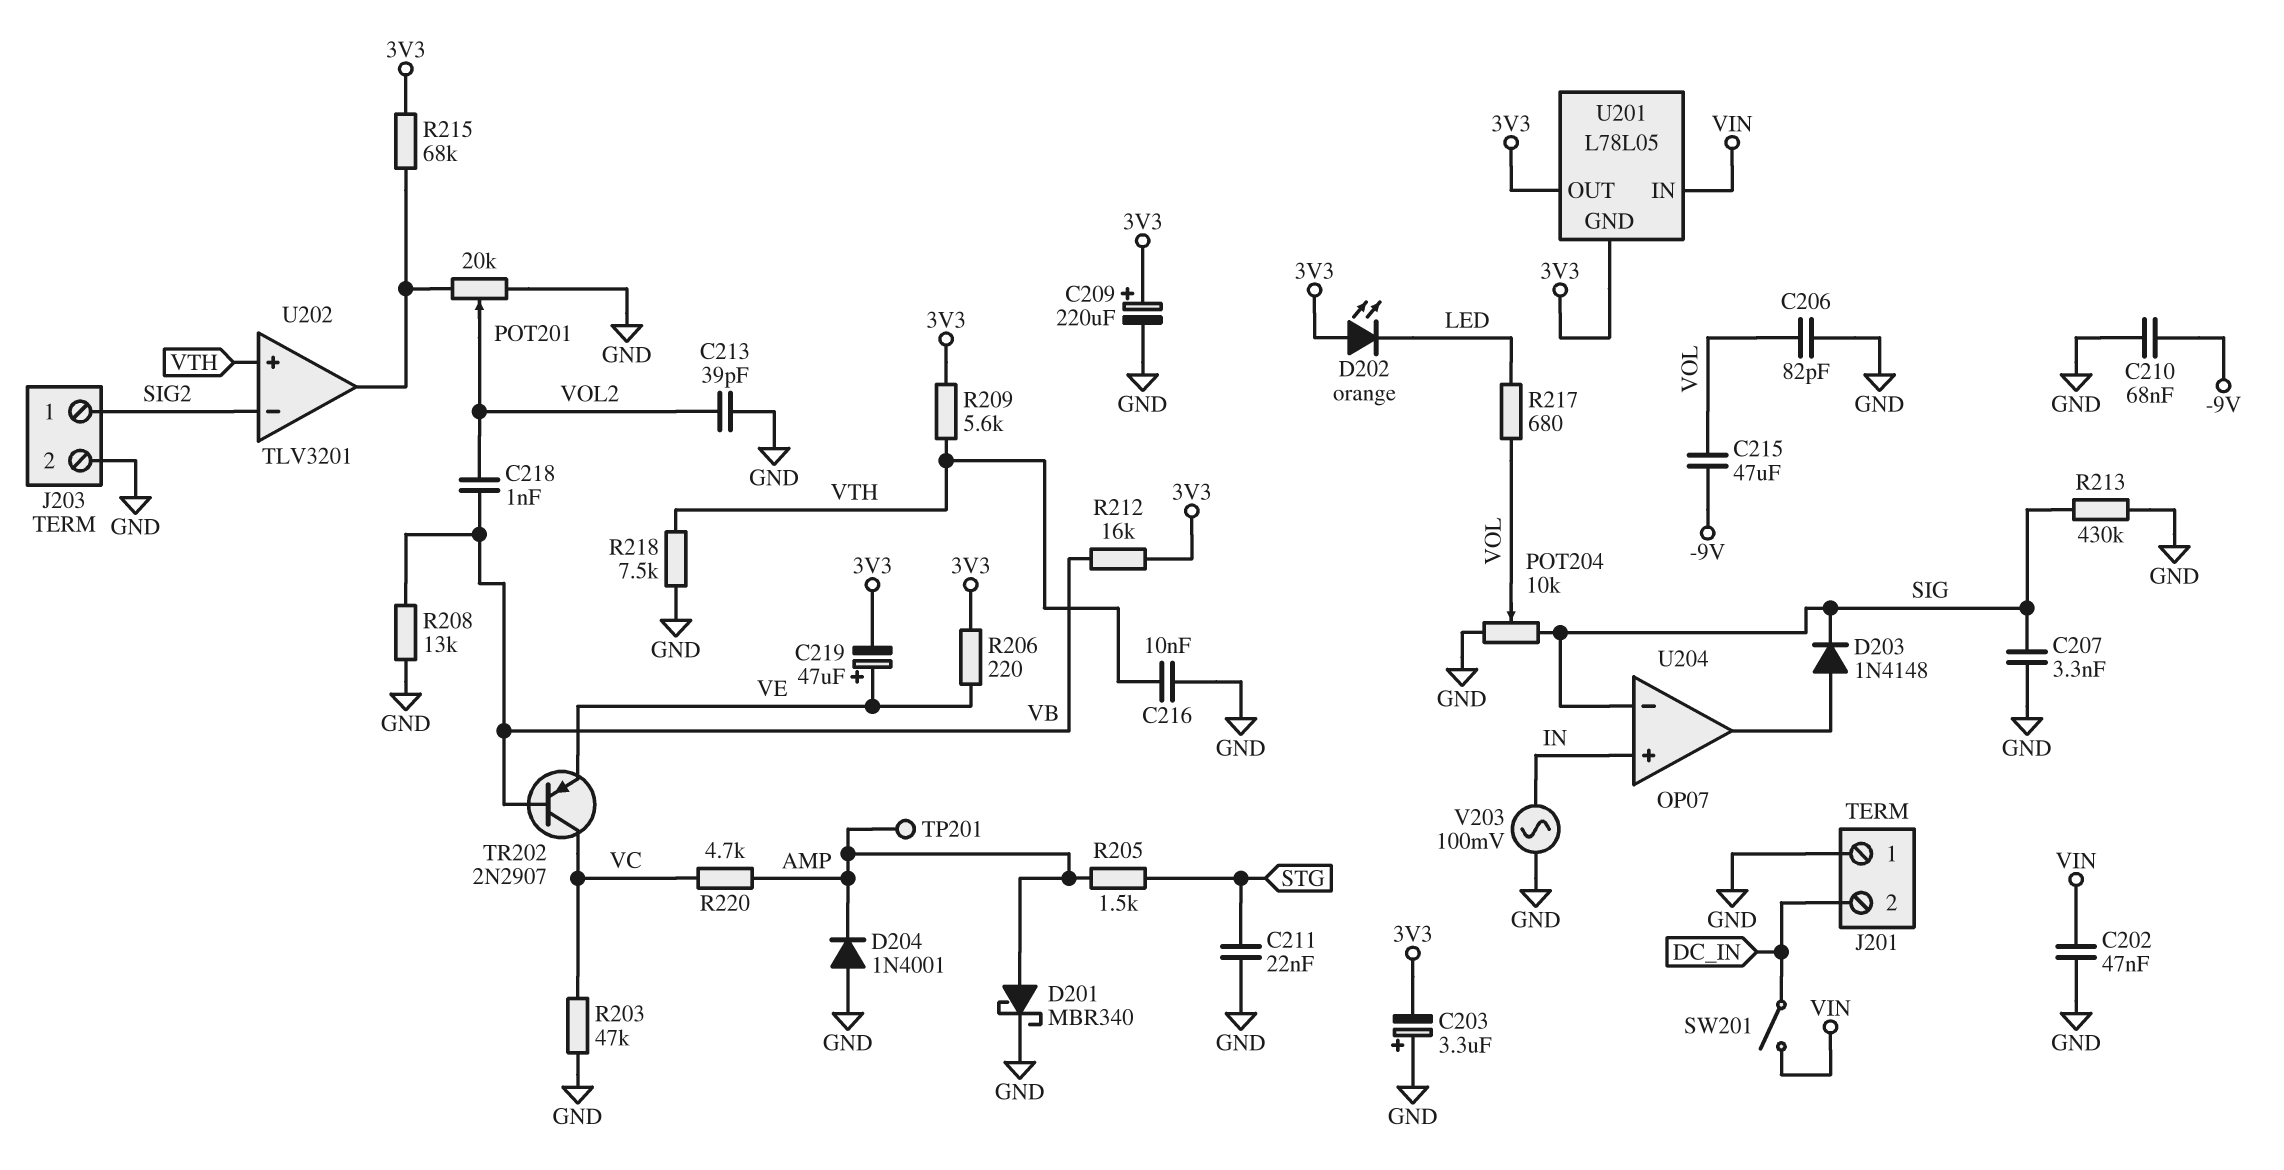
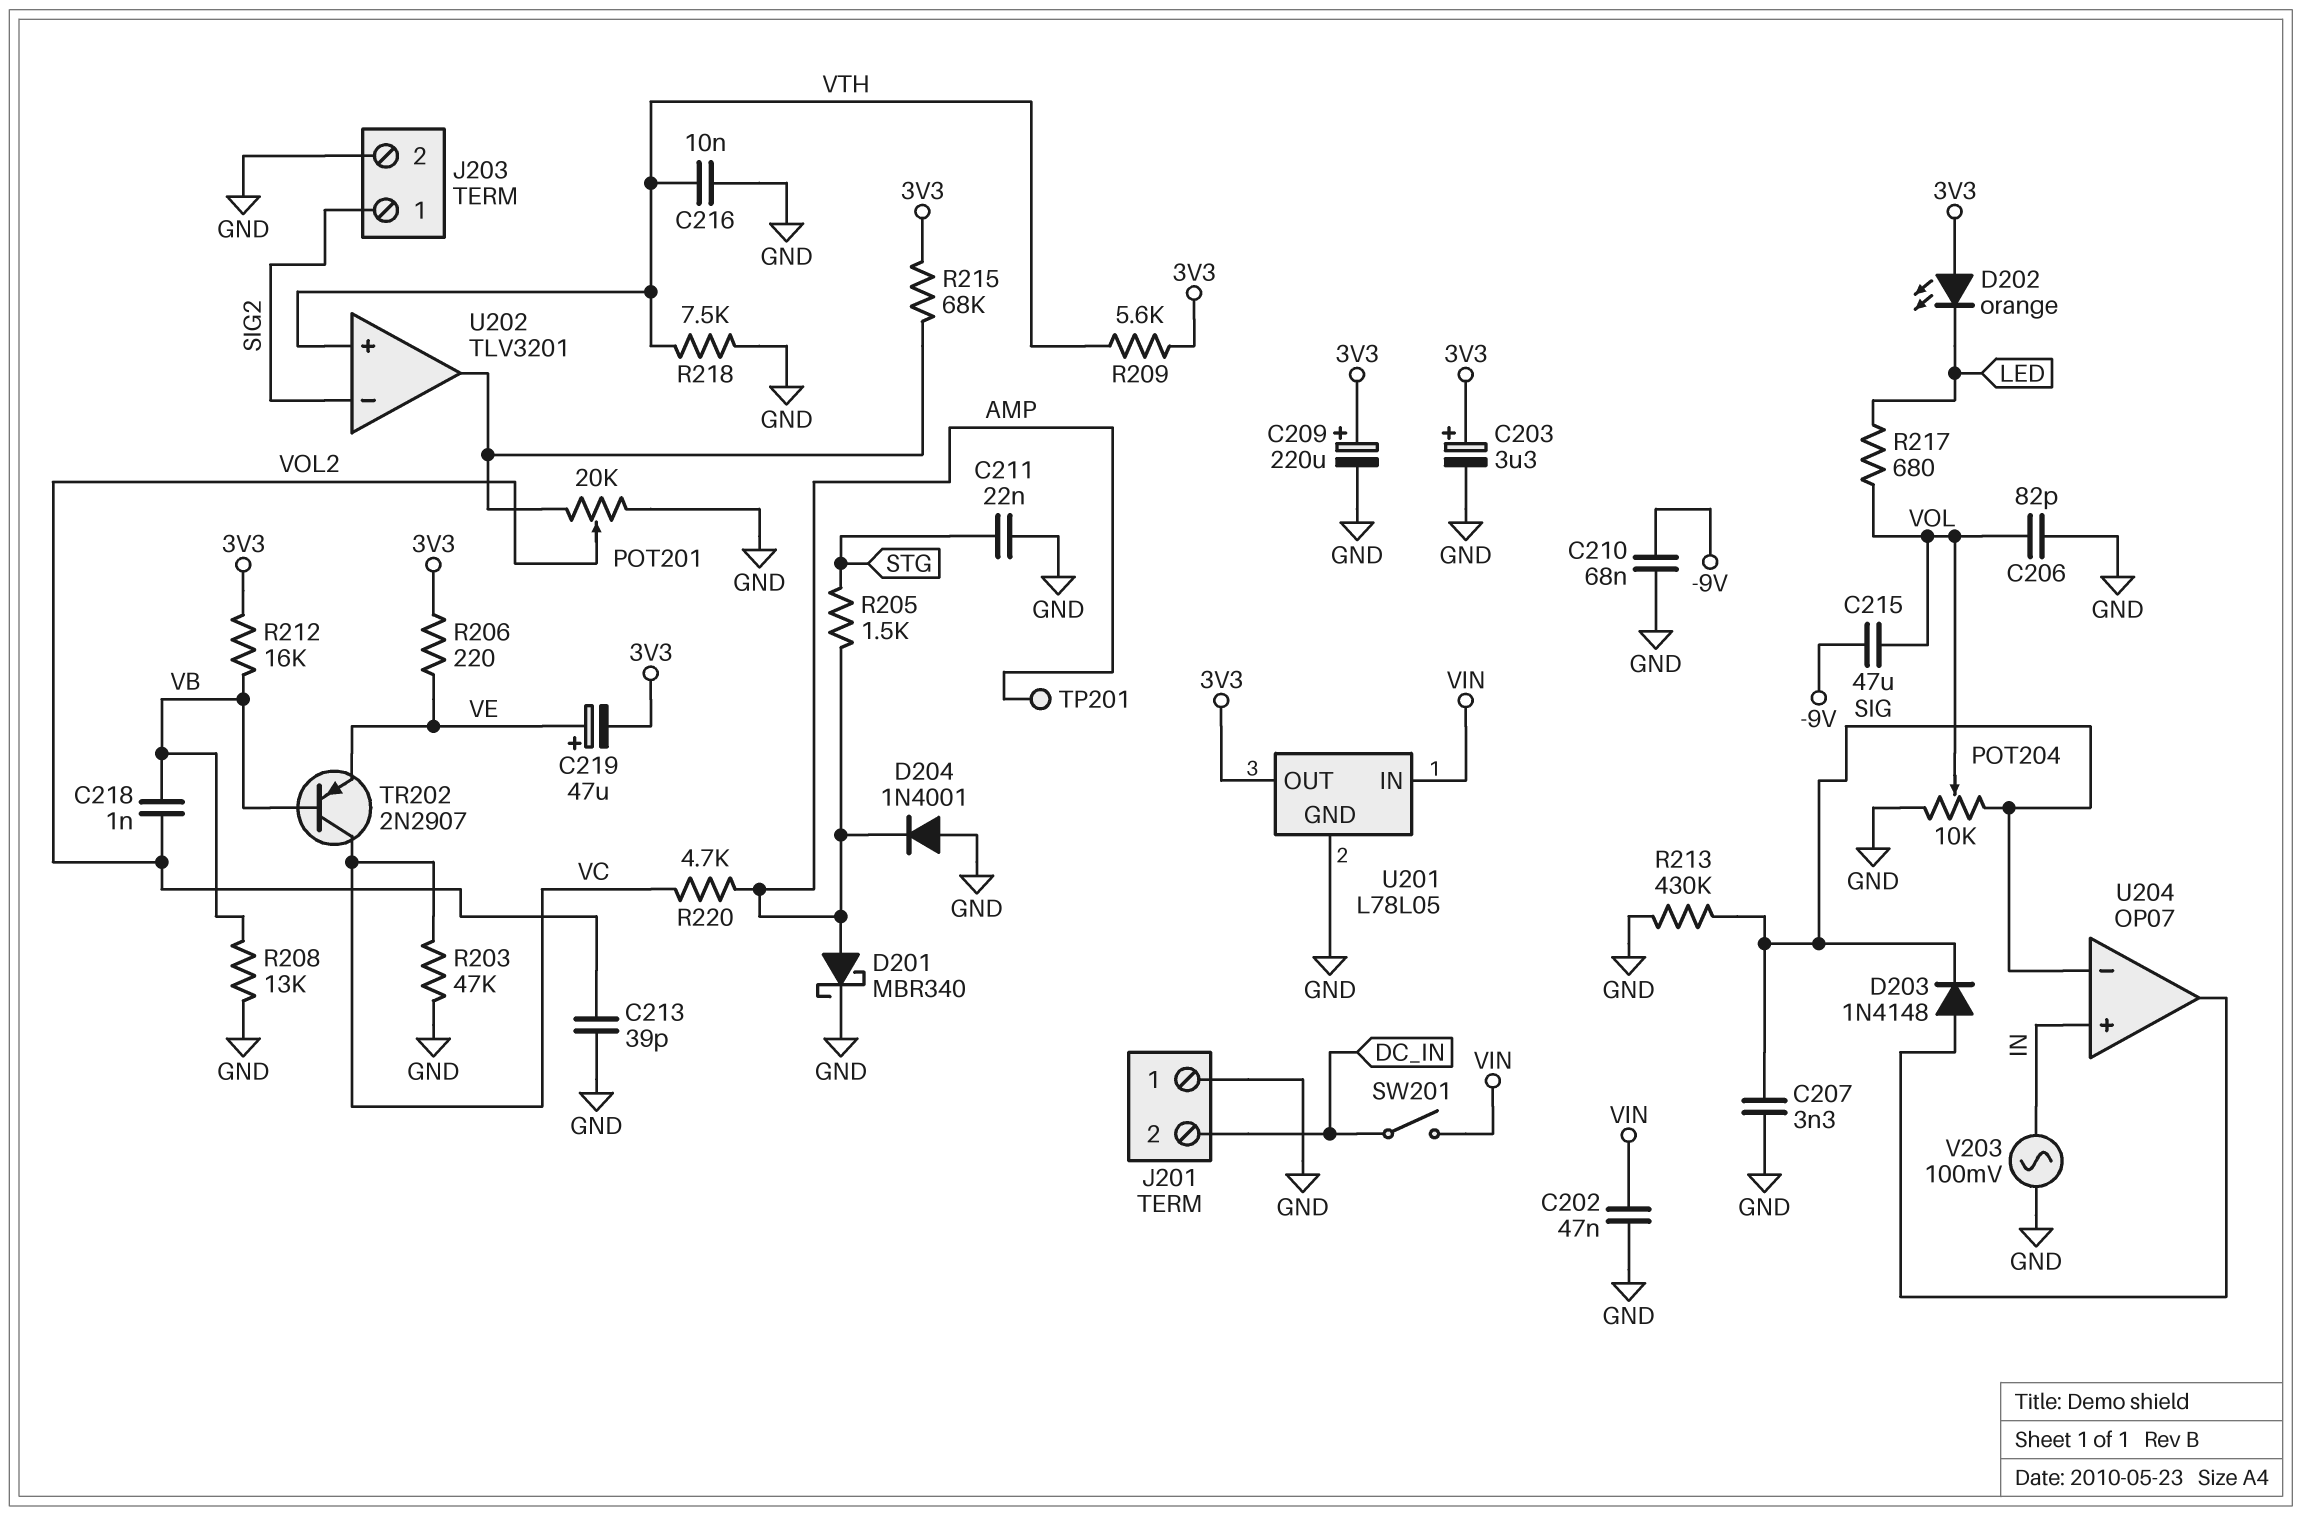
C203: 3.3uF (plus GND, minus 3V3) -> 3.3uF (plus 3V3, minus GND)
U201 pin GND: 3V3 -> GND

